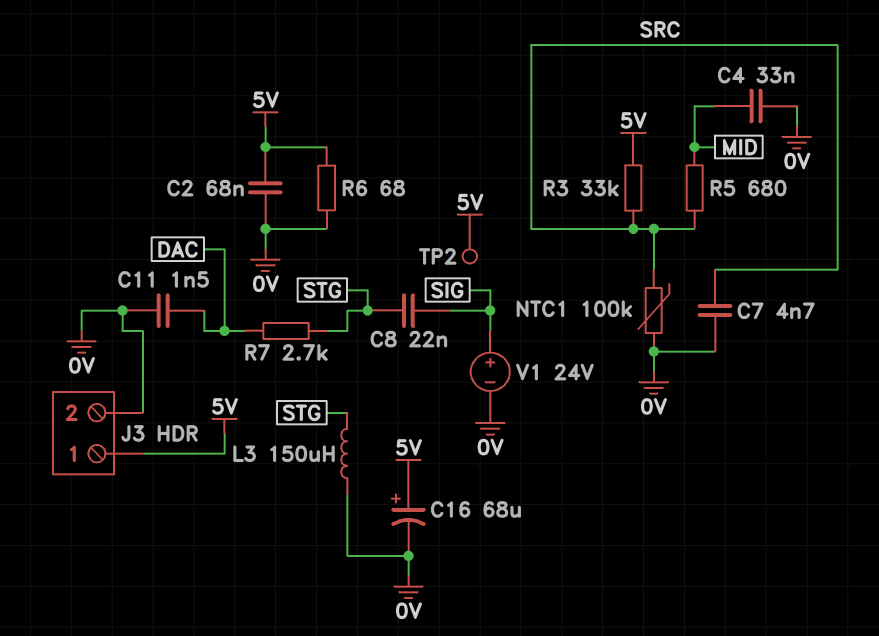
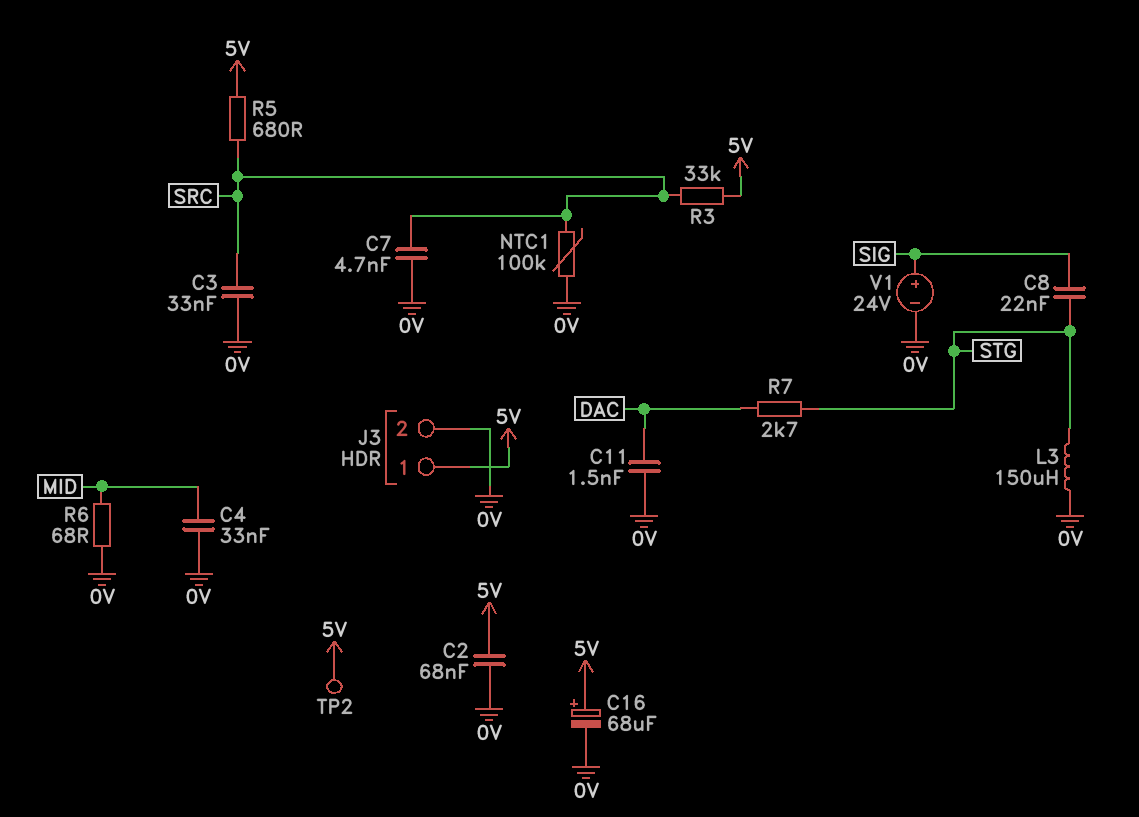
C3: none -> 33nF (0V, SRC)
R5: 680 (MID, SRC) -> 680 (5V, SRC)
R6: 68 (0V, 5V) -> 68 (0V, MID)

